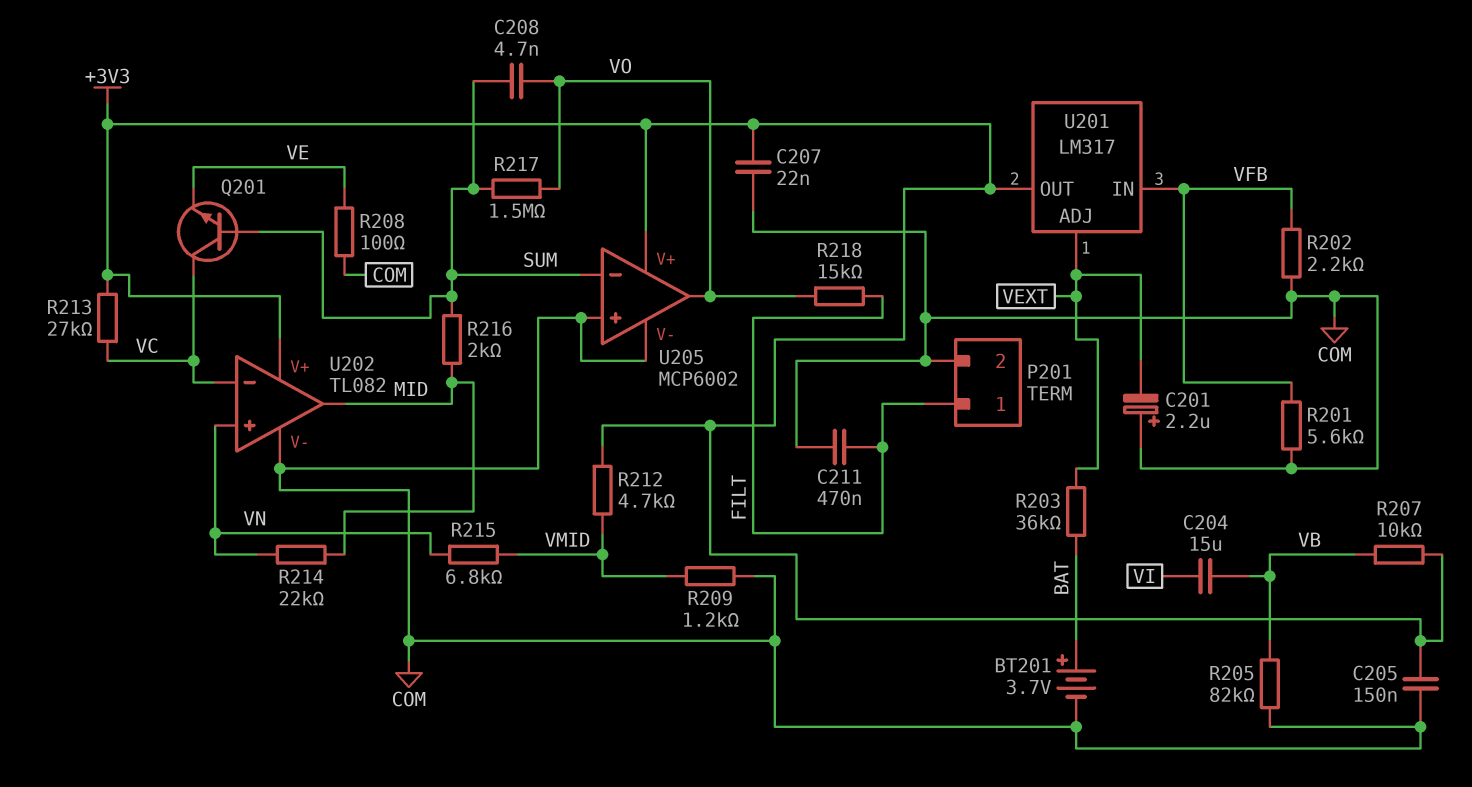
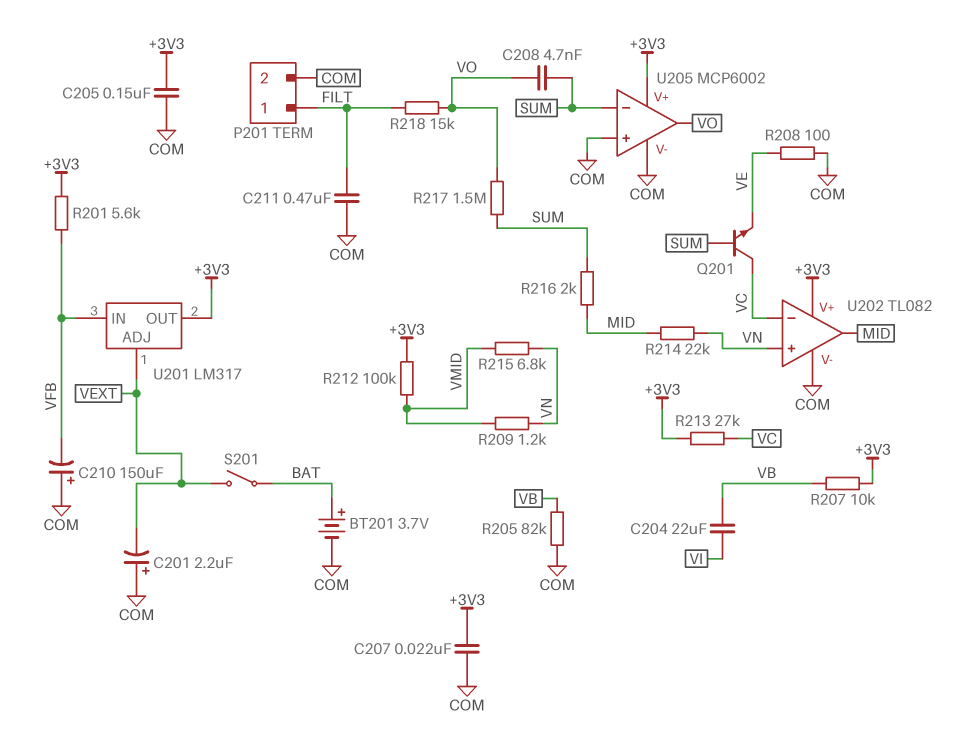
C204: 15uF (VB, VI) -> 22uF (VB, VI)
C210: none -> 150uF (plus COM, minus VFB)
R201: 5.6k (COM, VFB) -> 5.6k (+3V3, VFB)
R202: 2.2k (COM, VFB) -> none
R203: 36k (BAT, VEXT) -> none
R209: 1.2k (COM, VMID) -> 1.2k (VMID, VN)
R212: 4.7k (+3V3, VMID) -> 100k (+3V3, VMID)
S201: none -> switch (BAT, VEXT)

